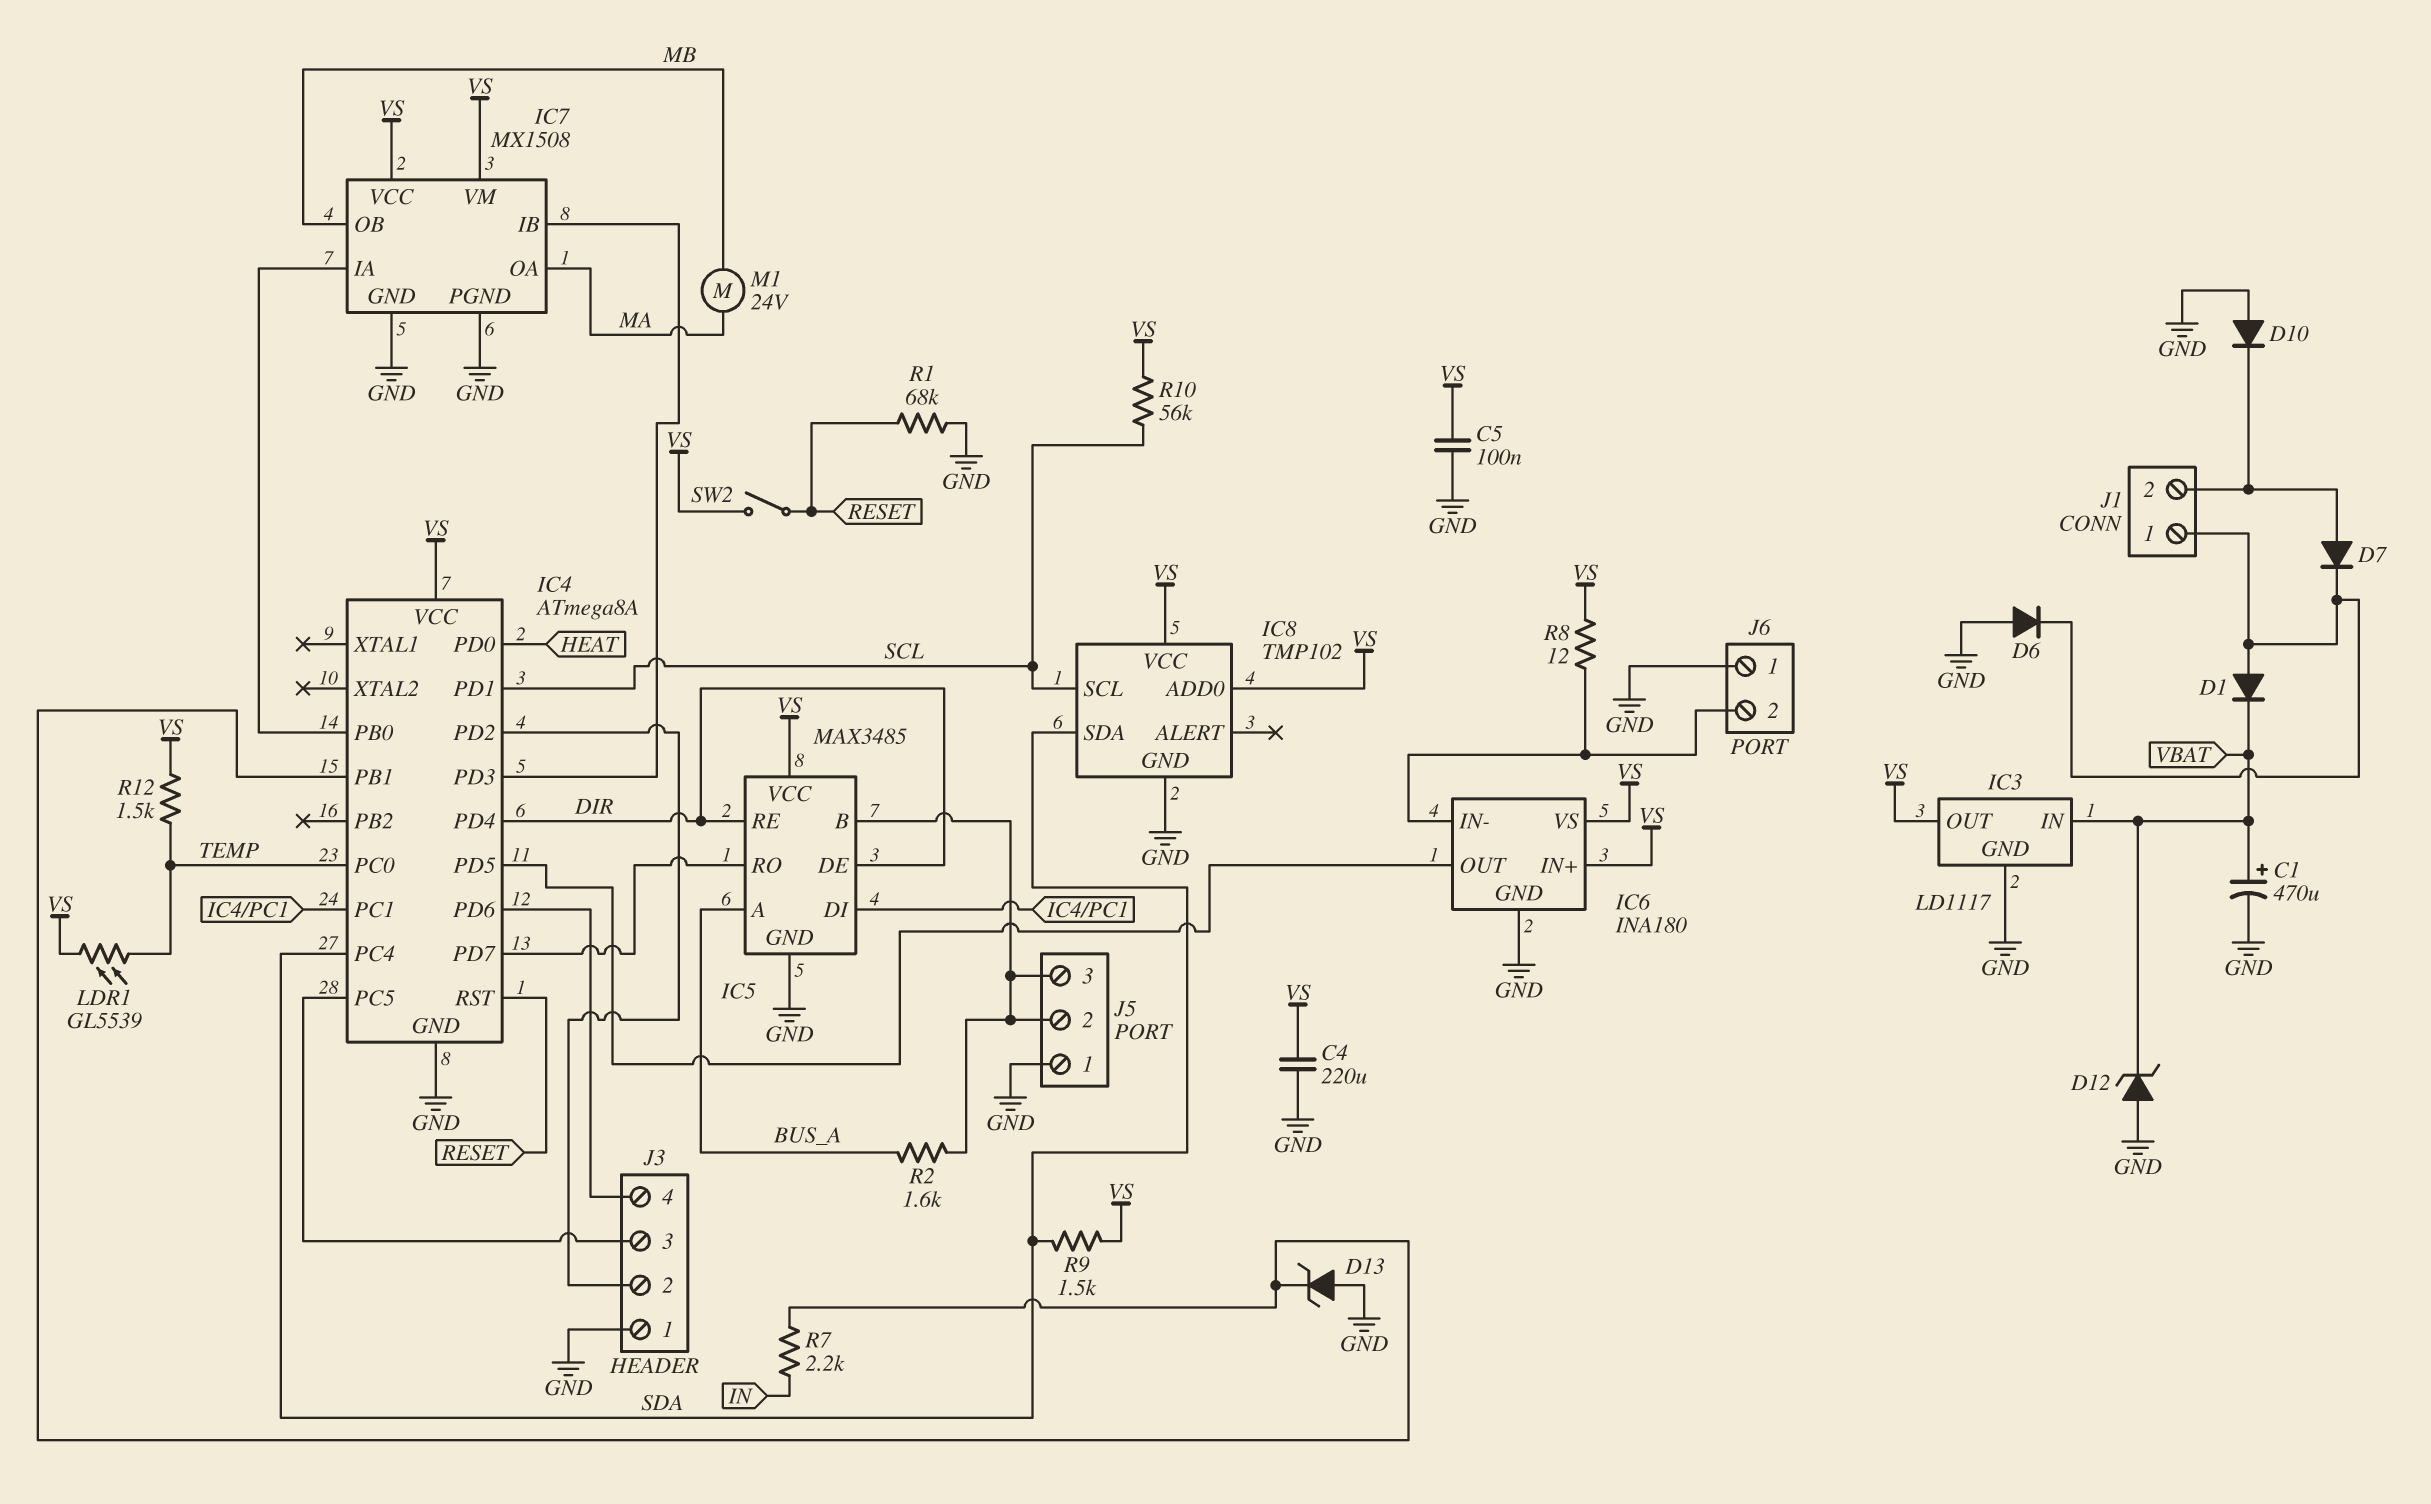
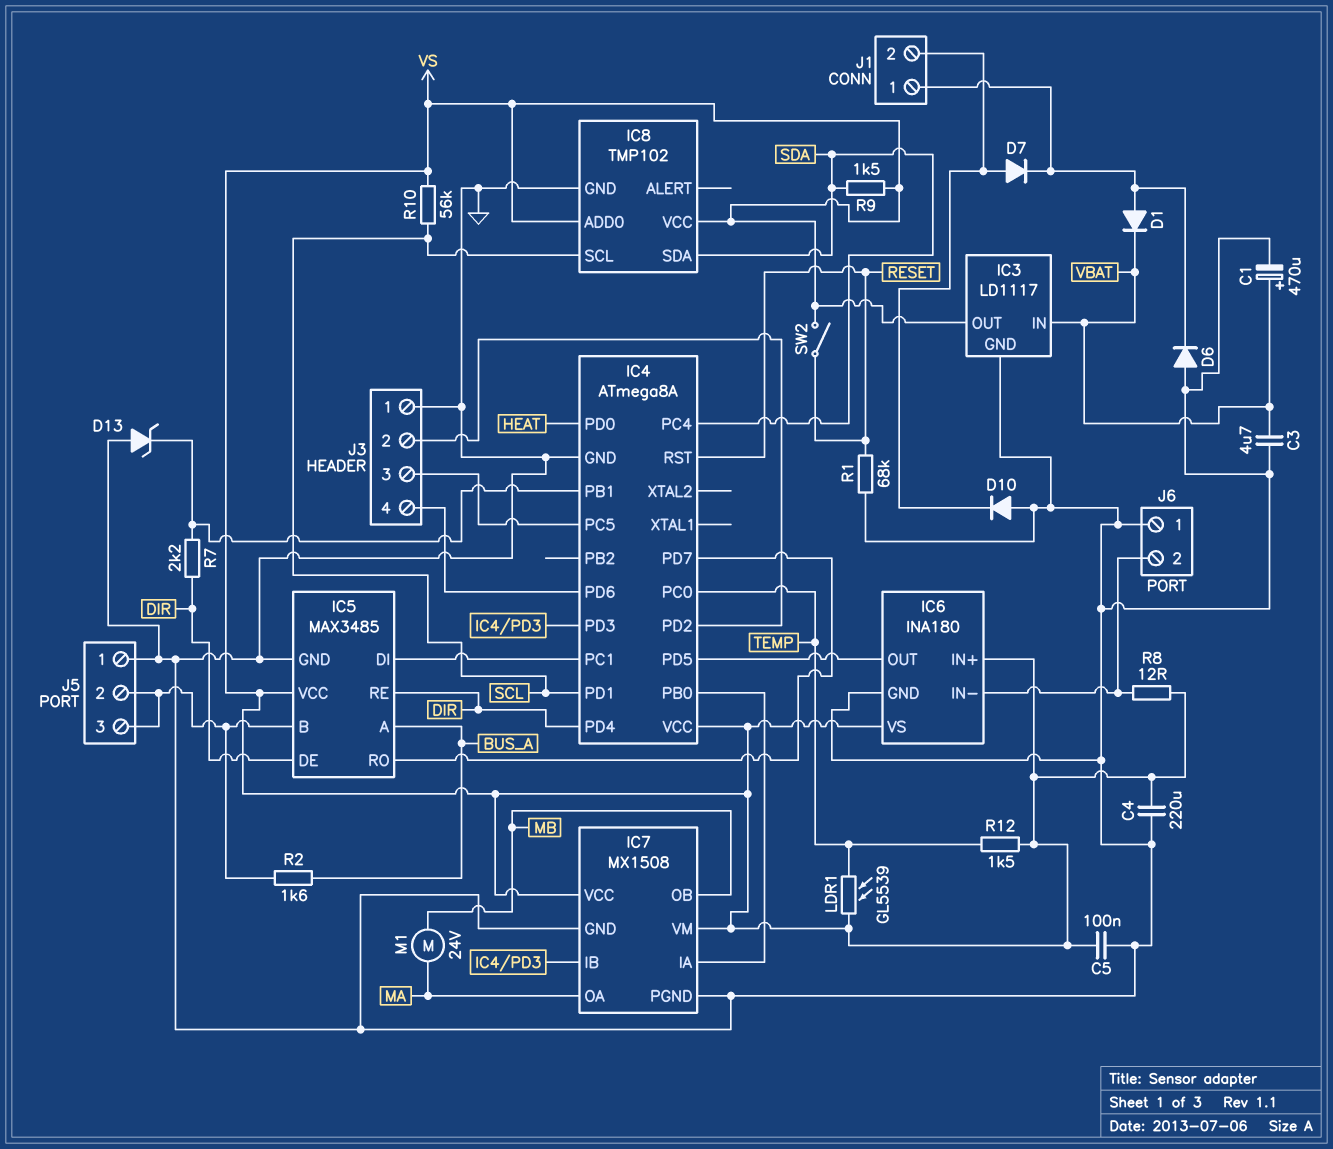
C3: none -> 4.7uF (GND, VBAT)
D12: zener (A GND, K VBAT) -> none
R7: 2.2k (IC4/PB1, IN) -> 2.2k (DIR, IC4/PB1)

